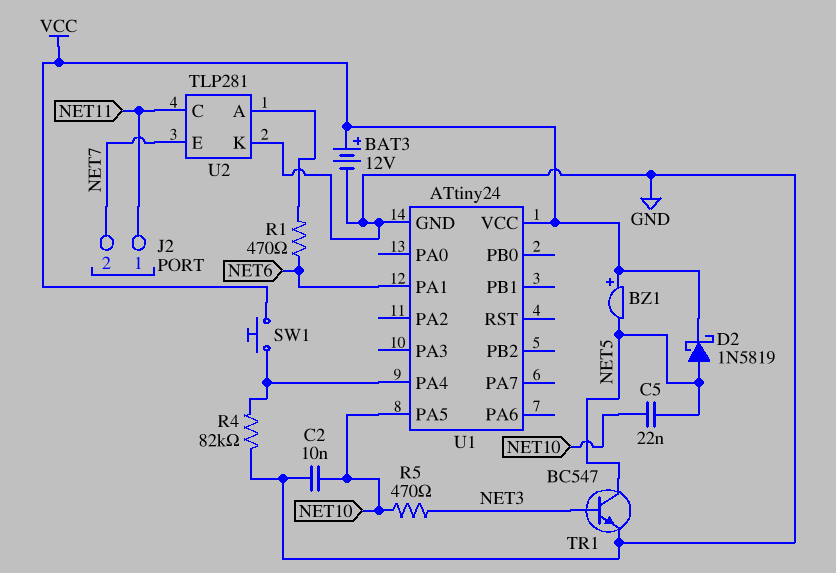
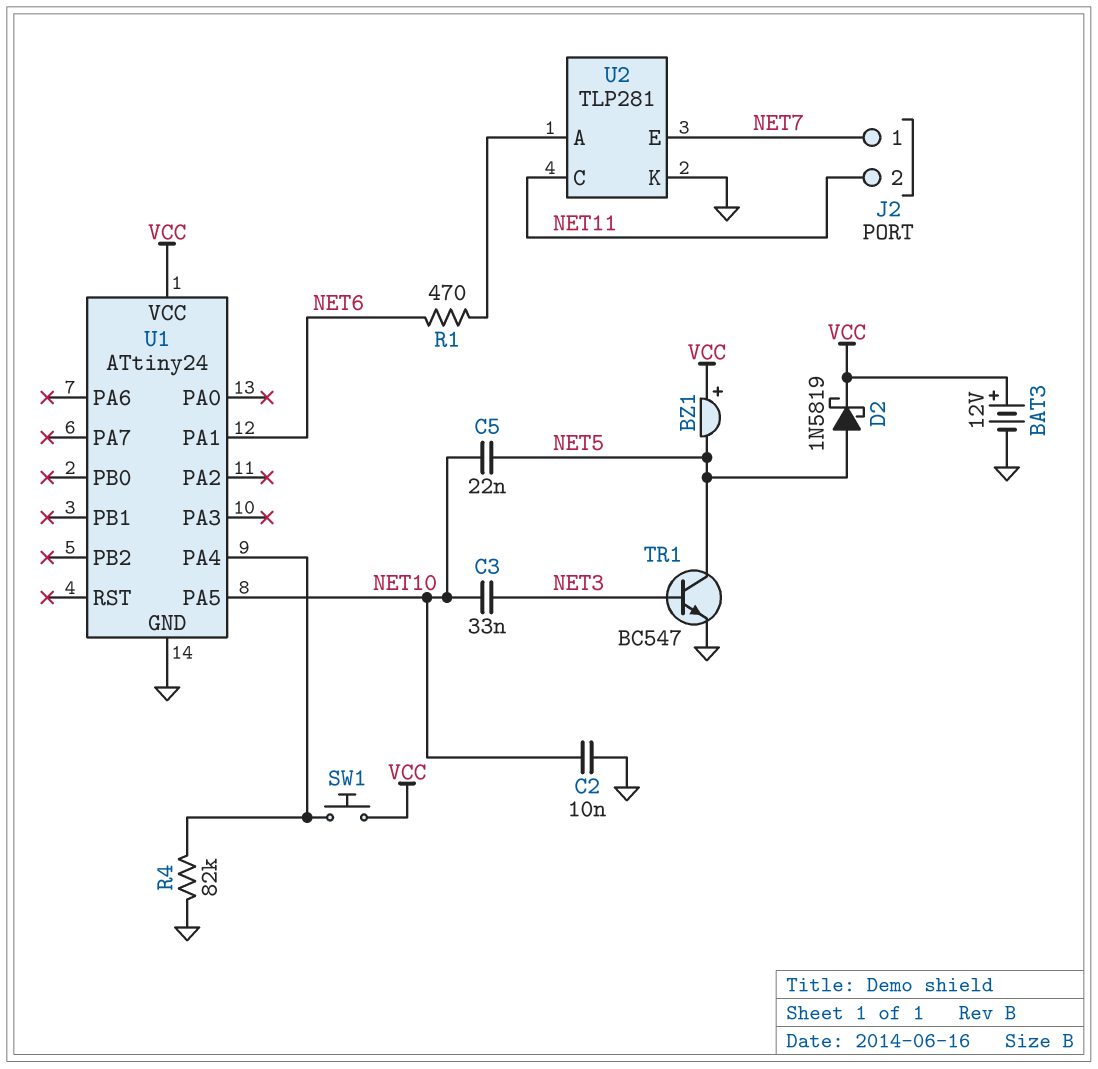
C3: none -> 33nF (NET3, NET10)
J2 pin 1: NET11 -> NET7
J2 pin 2: NET7 -> NET11
R5: 470 (NET3, NET10) -> none

